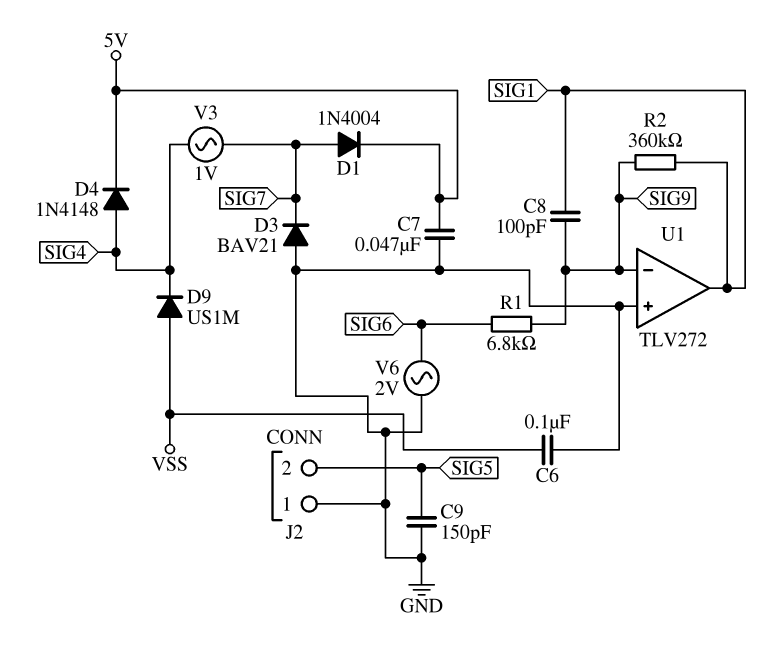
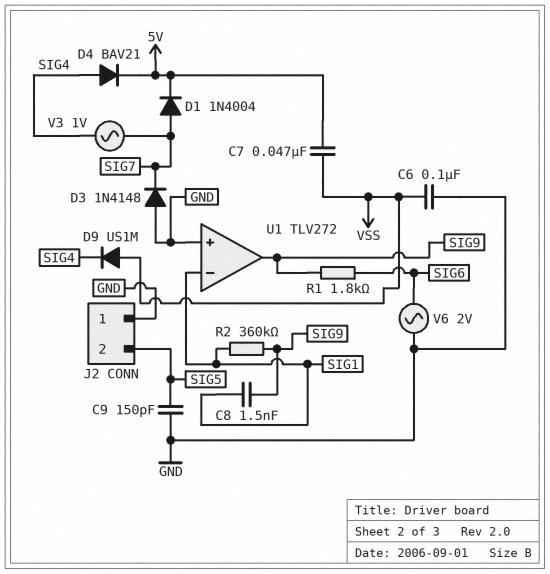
C7: 47nF (5V, GND) -> 47nF (5V, VSS)
C8: 100pF (SIG1, SIG9) -> 1.5nF (SIG1, SIG9)
D3: diode BAV21 (A GND, K SIG7) -> diode 1N4148 (A GND, K SIG7)
D4: diode 1N4148 (A SIG4, K 5V) -> diode BAV21 (A SIG4, K 5V)
R1: 6.8k (SIG6, SIG9) -> 1.8k (SIG6, SIG9)
U1 pin in-: SIG9 -> SIG1
U1 pin out: SIG1 -> SIG9

